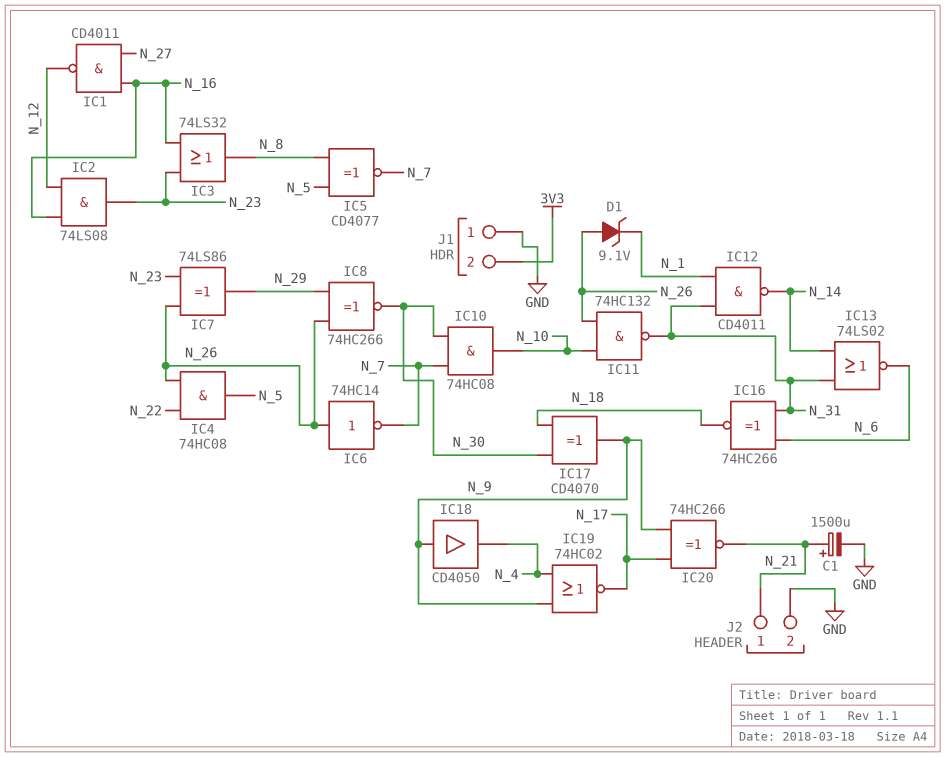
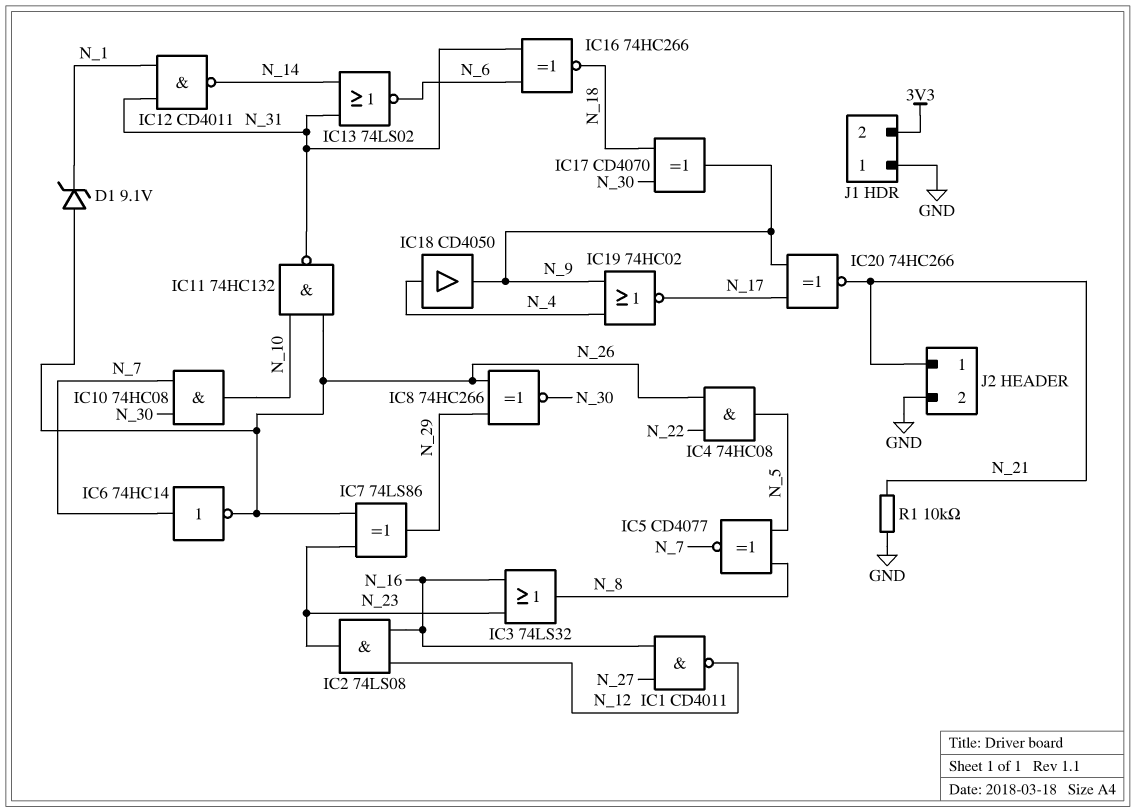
C1: 1500uF (plus N_21, minus GND) -> none
IC6: NOT 74HC14 (in N_26, out N_7) -> NOT 74HC14 (in N_7, out N_26)
IC18: buffer CD4050 (in N_9, out N_4) -> buffer CD4050 (in N_4, out N_9)
R1: none -> 10k (GND, N_21)

